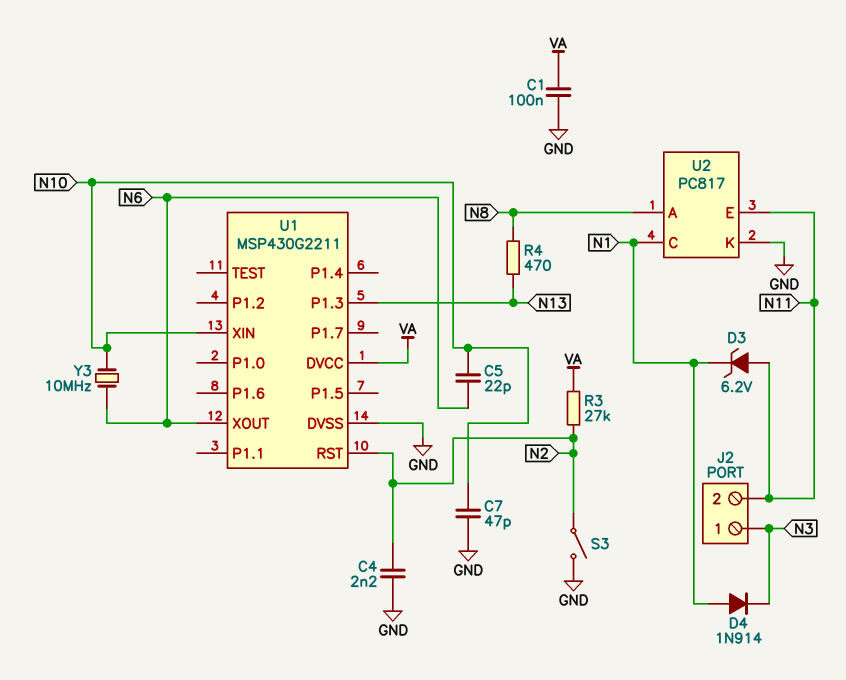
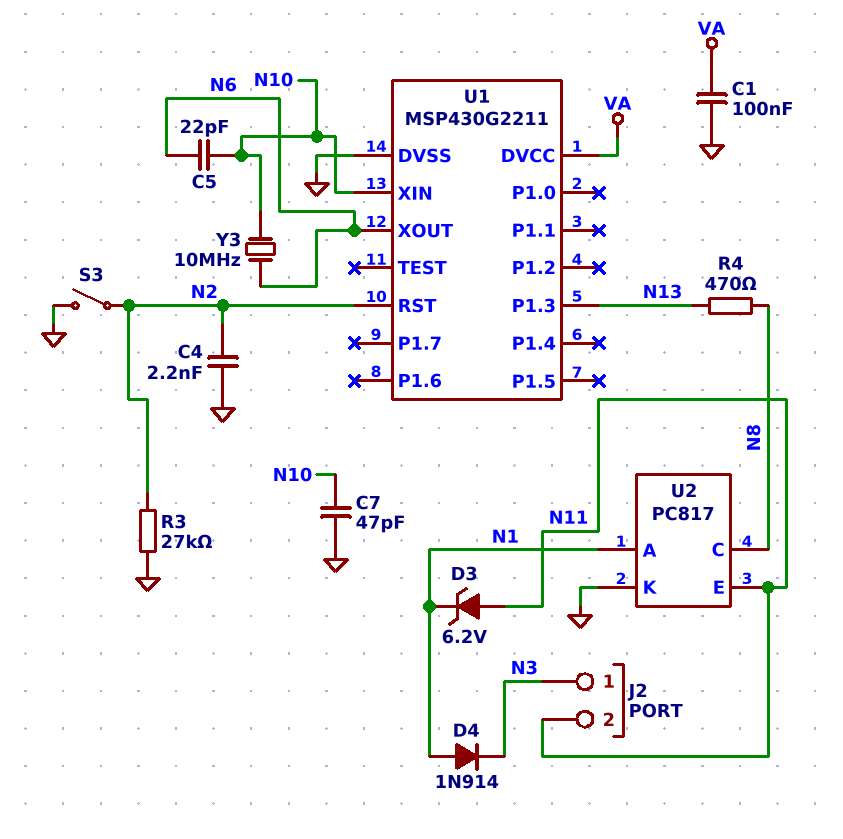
R3: 27k (N2, VA) -> 27k (GND, N2)
U2 pin A: N8 -> N1
U2 pin C: N1 -> N8

